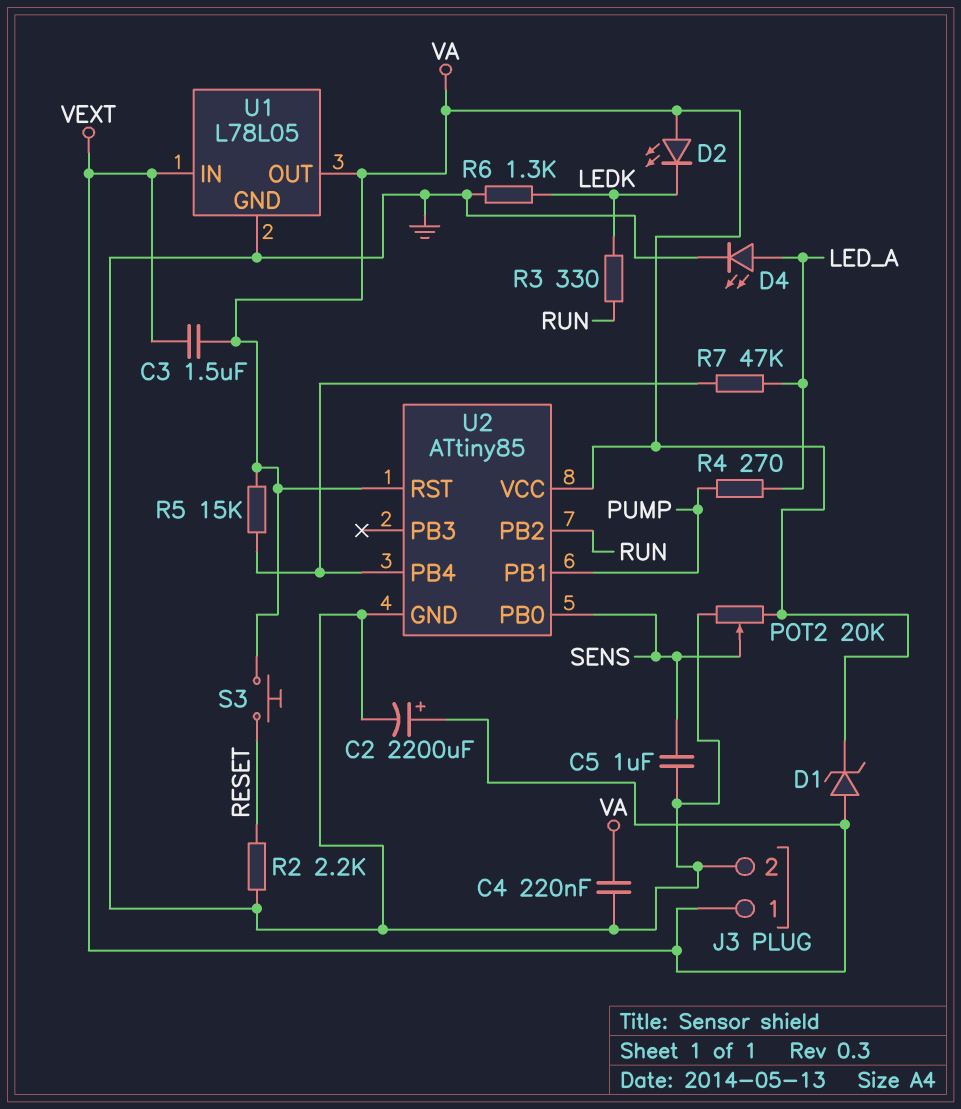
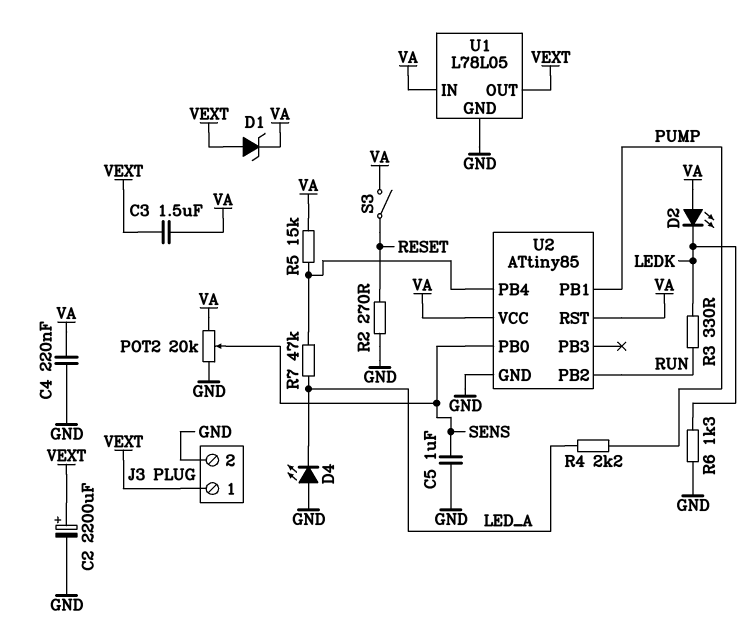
D4: LED (A LED_A, K GND) -> LED (A GND, K LED_A)
R2: 2.2k (GND, RESET) -> 270 (GND, RESET)
R4: 270 (LED_A, PUMP) -> 2.2k (LED_A, PUMP)
S3: button (RESET, VA) -> switch (RESET, VA)
U1 pin IN: VEXT -> VA
U1 pin OUT: VA -> VEXT

